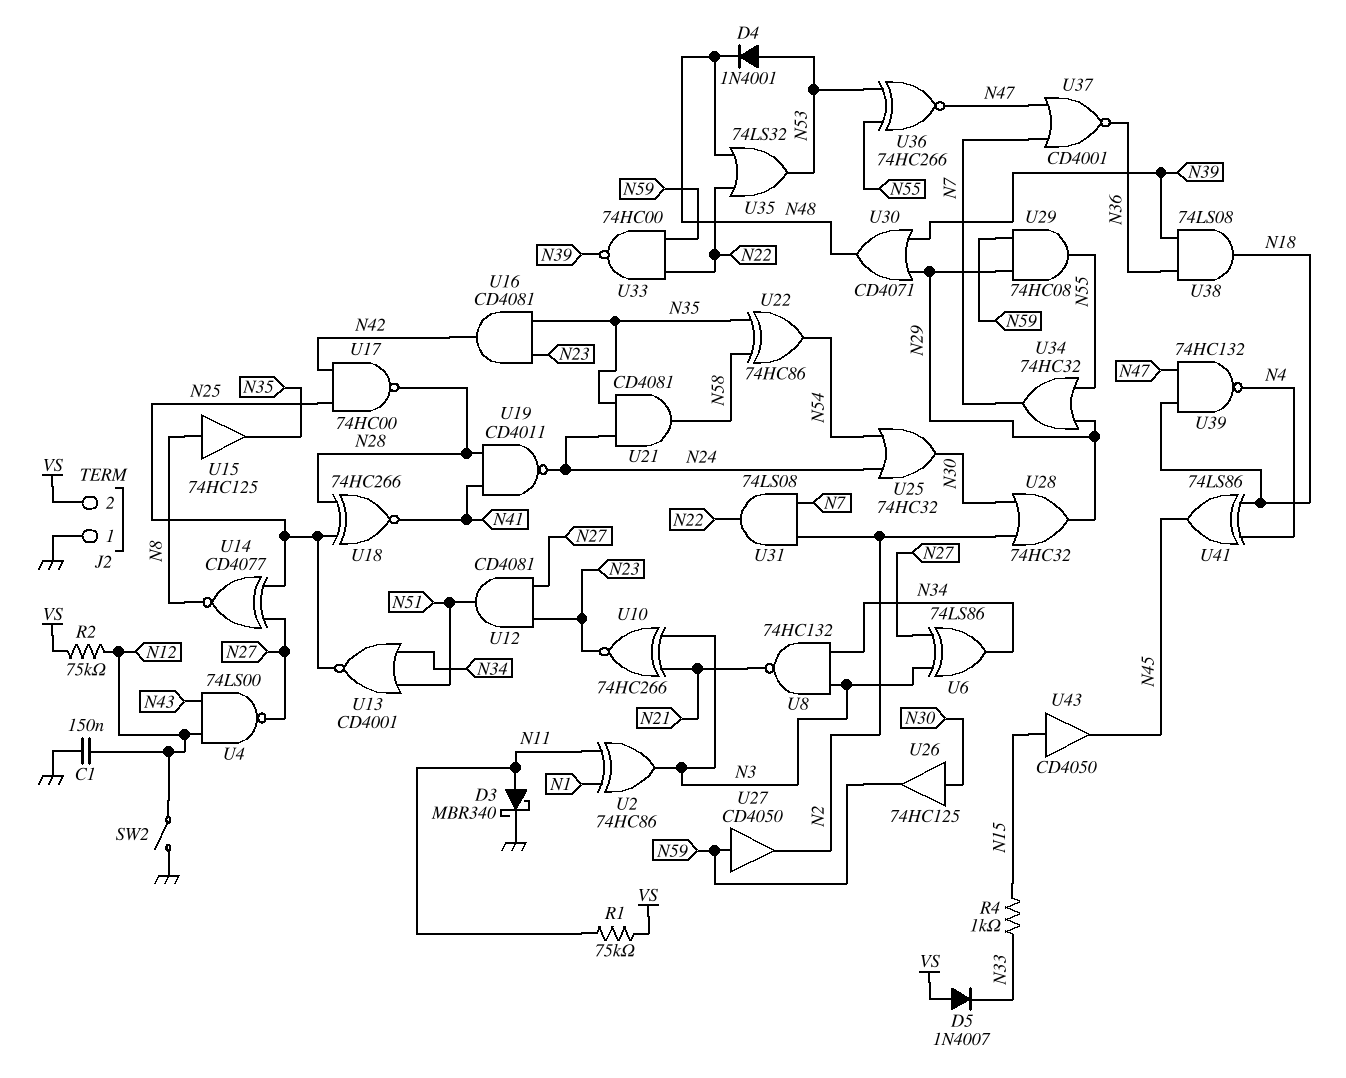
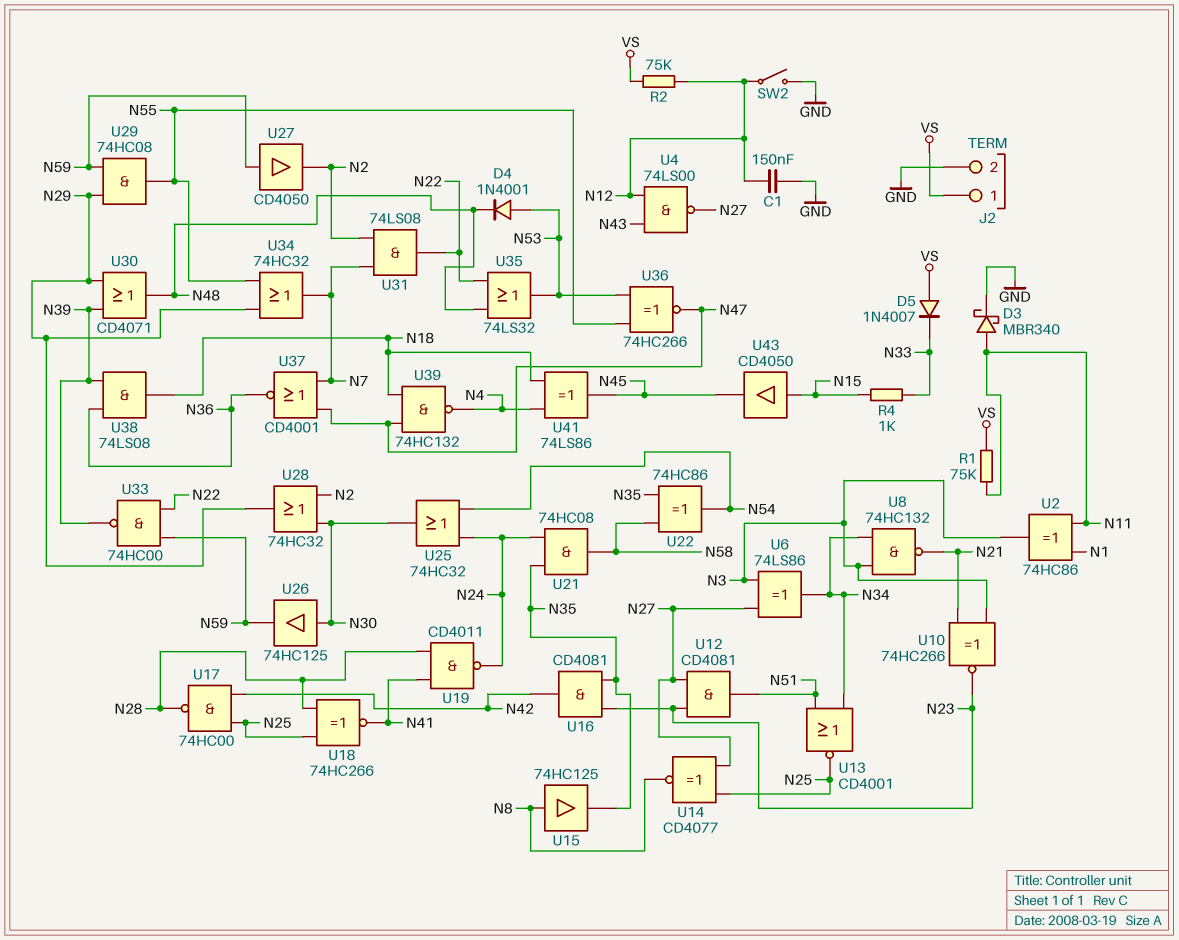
J2 pin 1: GND -> VS
J2 pin 2: VS -> GND
U21: AND CD4081 (in N24, in N35, out N58) -> AND 74HC08 (in N24, in N35, out N58)

